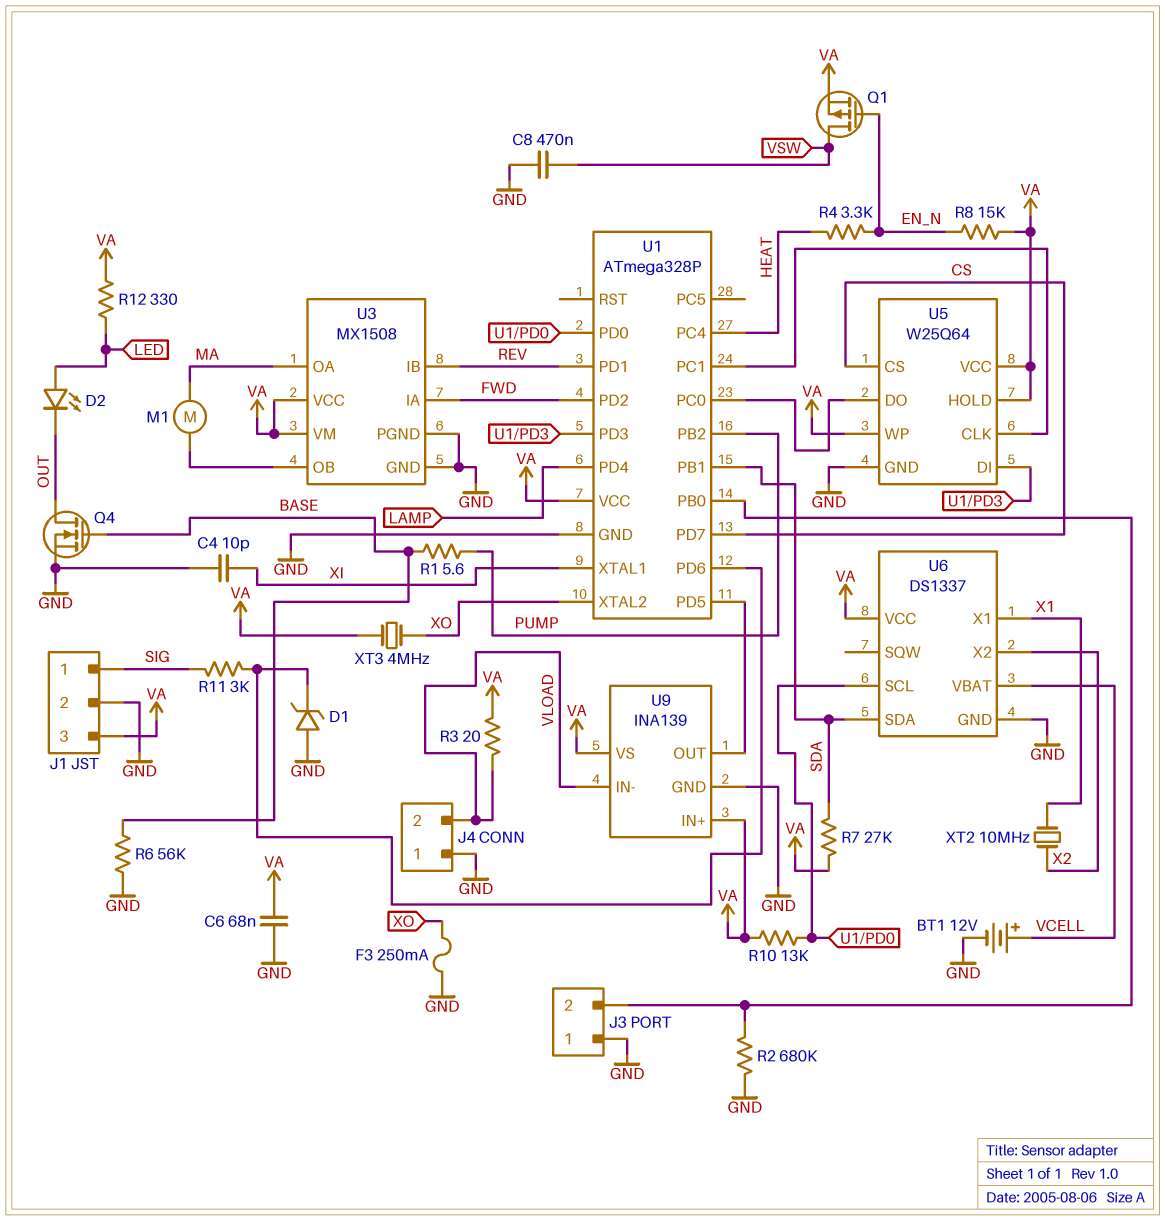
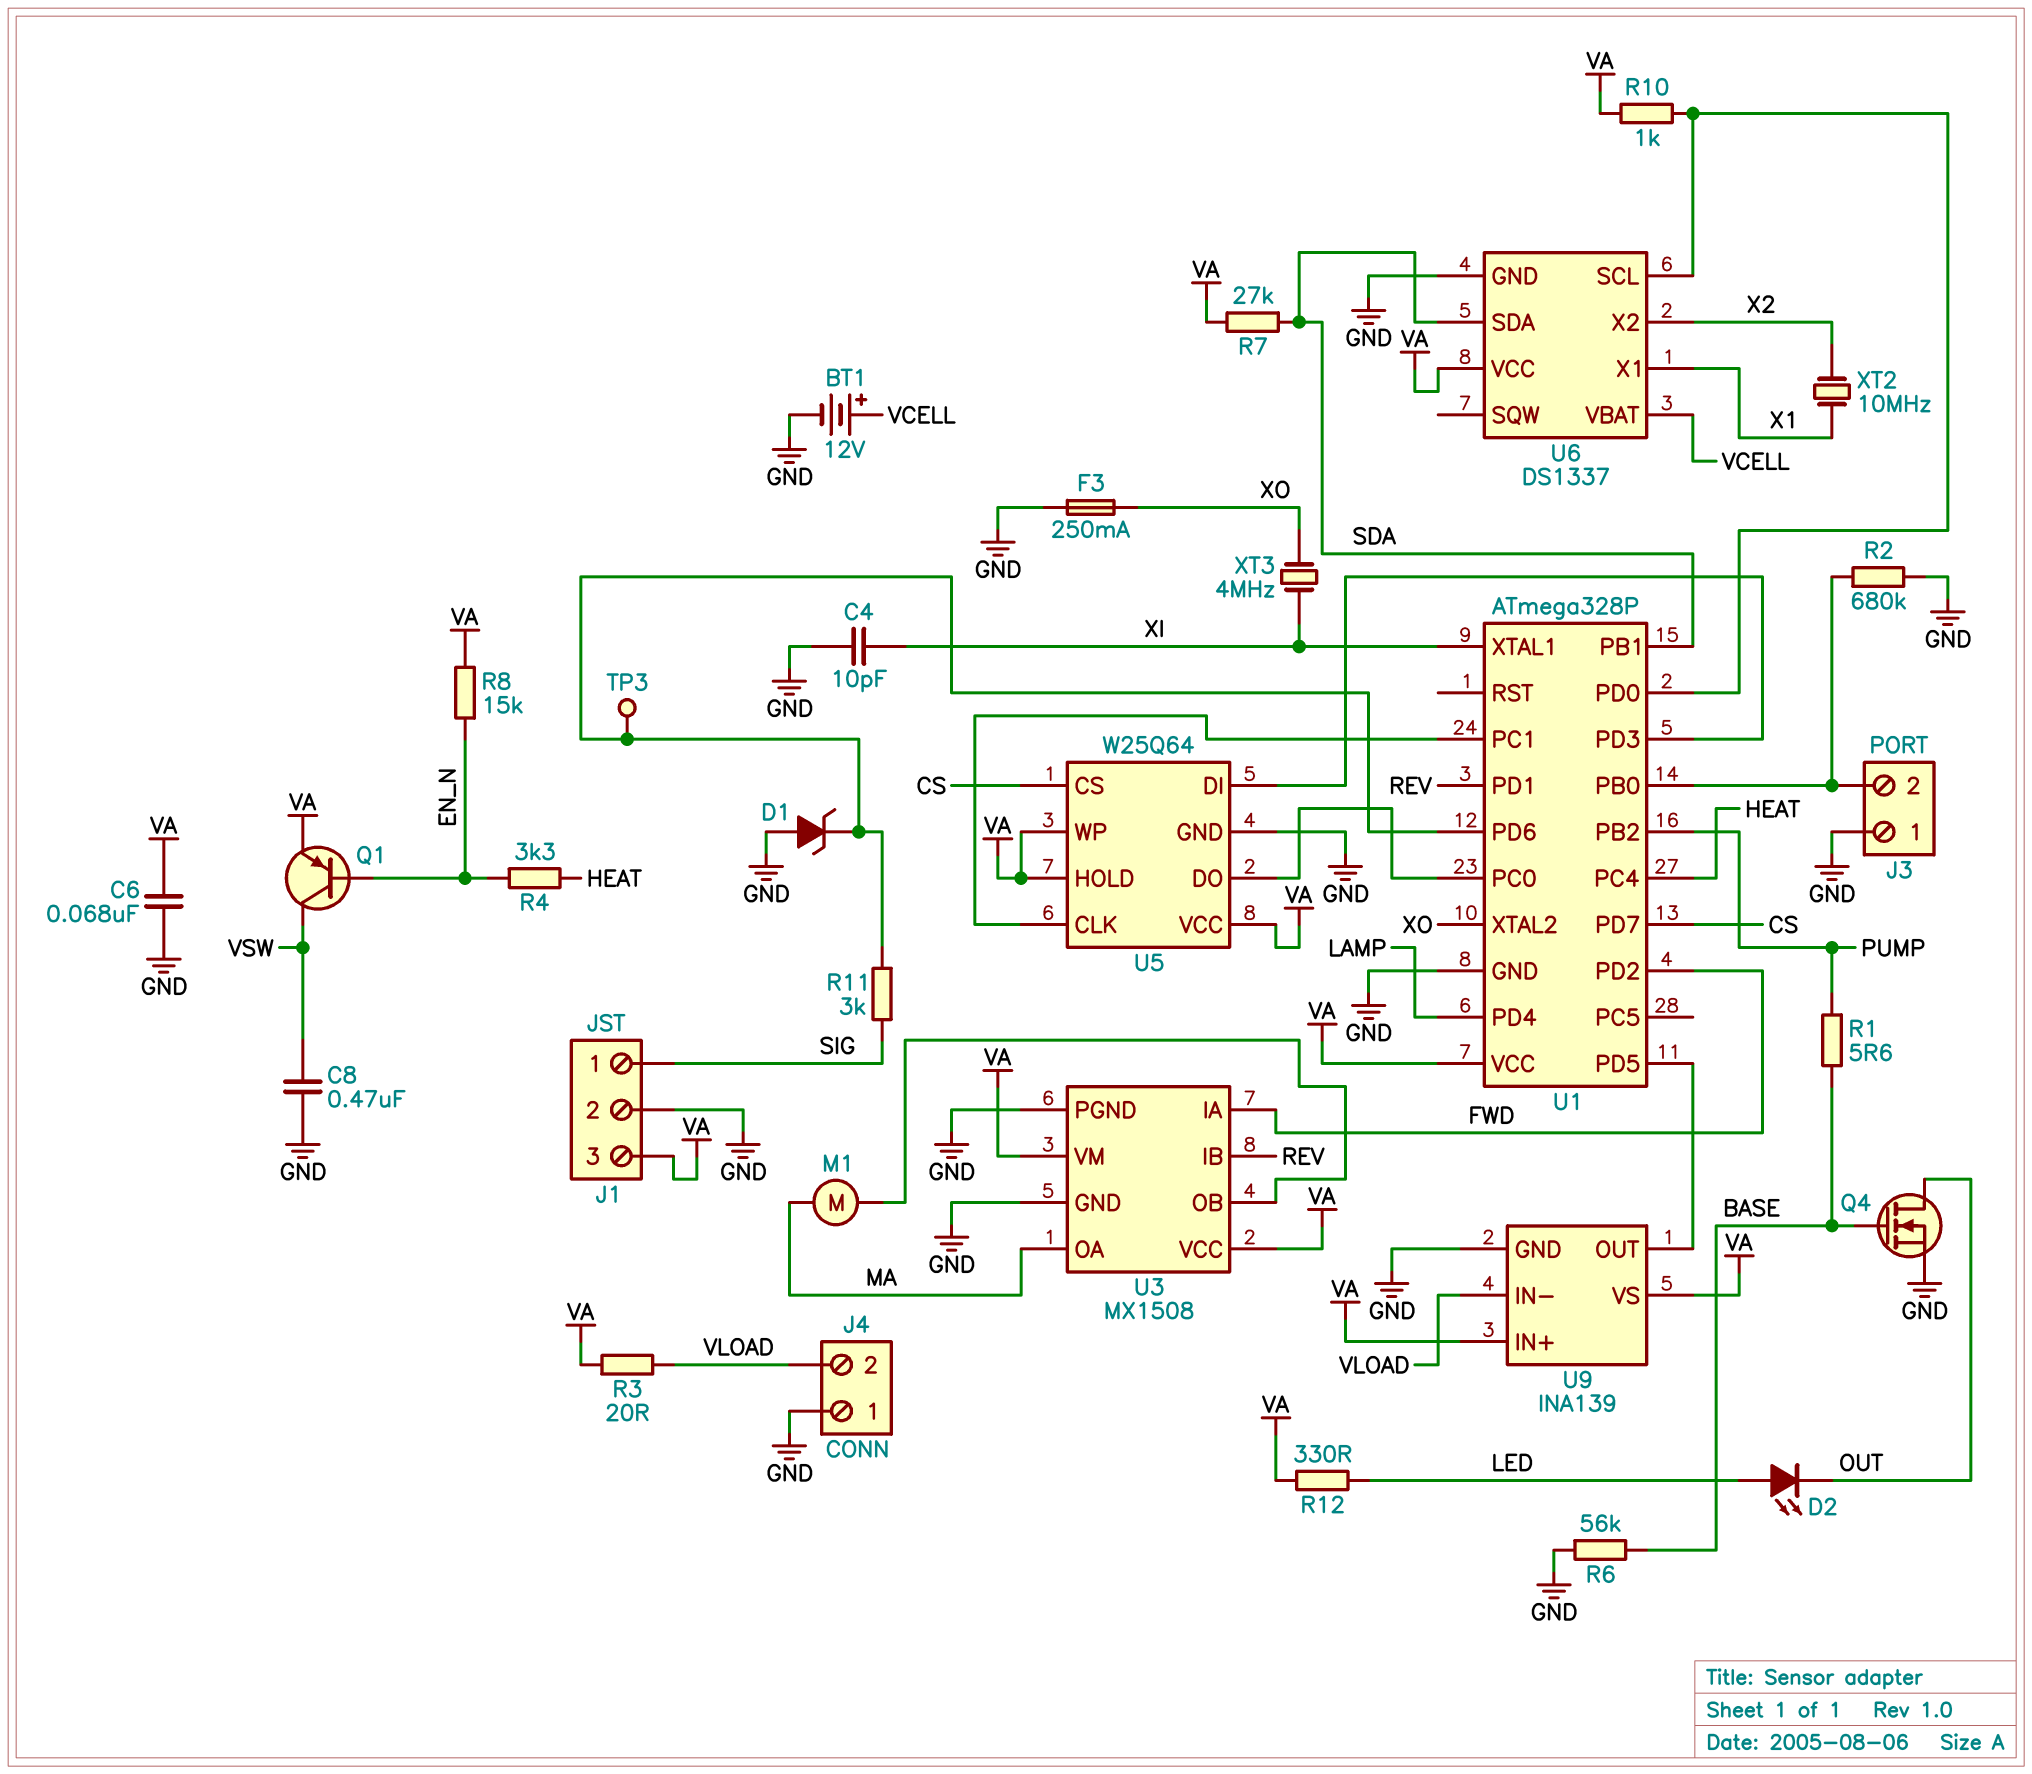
Q1: PMOS (G EN_N, D VSW, S VA) -> PNP (B EN_N, C VSW, E VA)
R10: 13k (U1/PD0, VA) -> 1k (U1/PD0, VA)
TP3: none -> test point (U1/PD6)
XT3: 4MHz (VA, XO) -> 4MHz (XI, XO)

